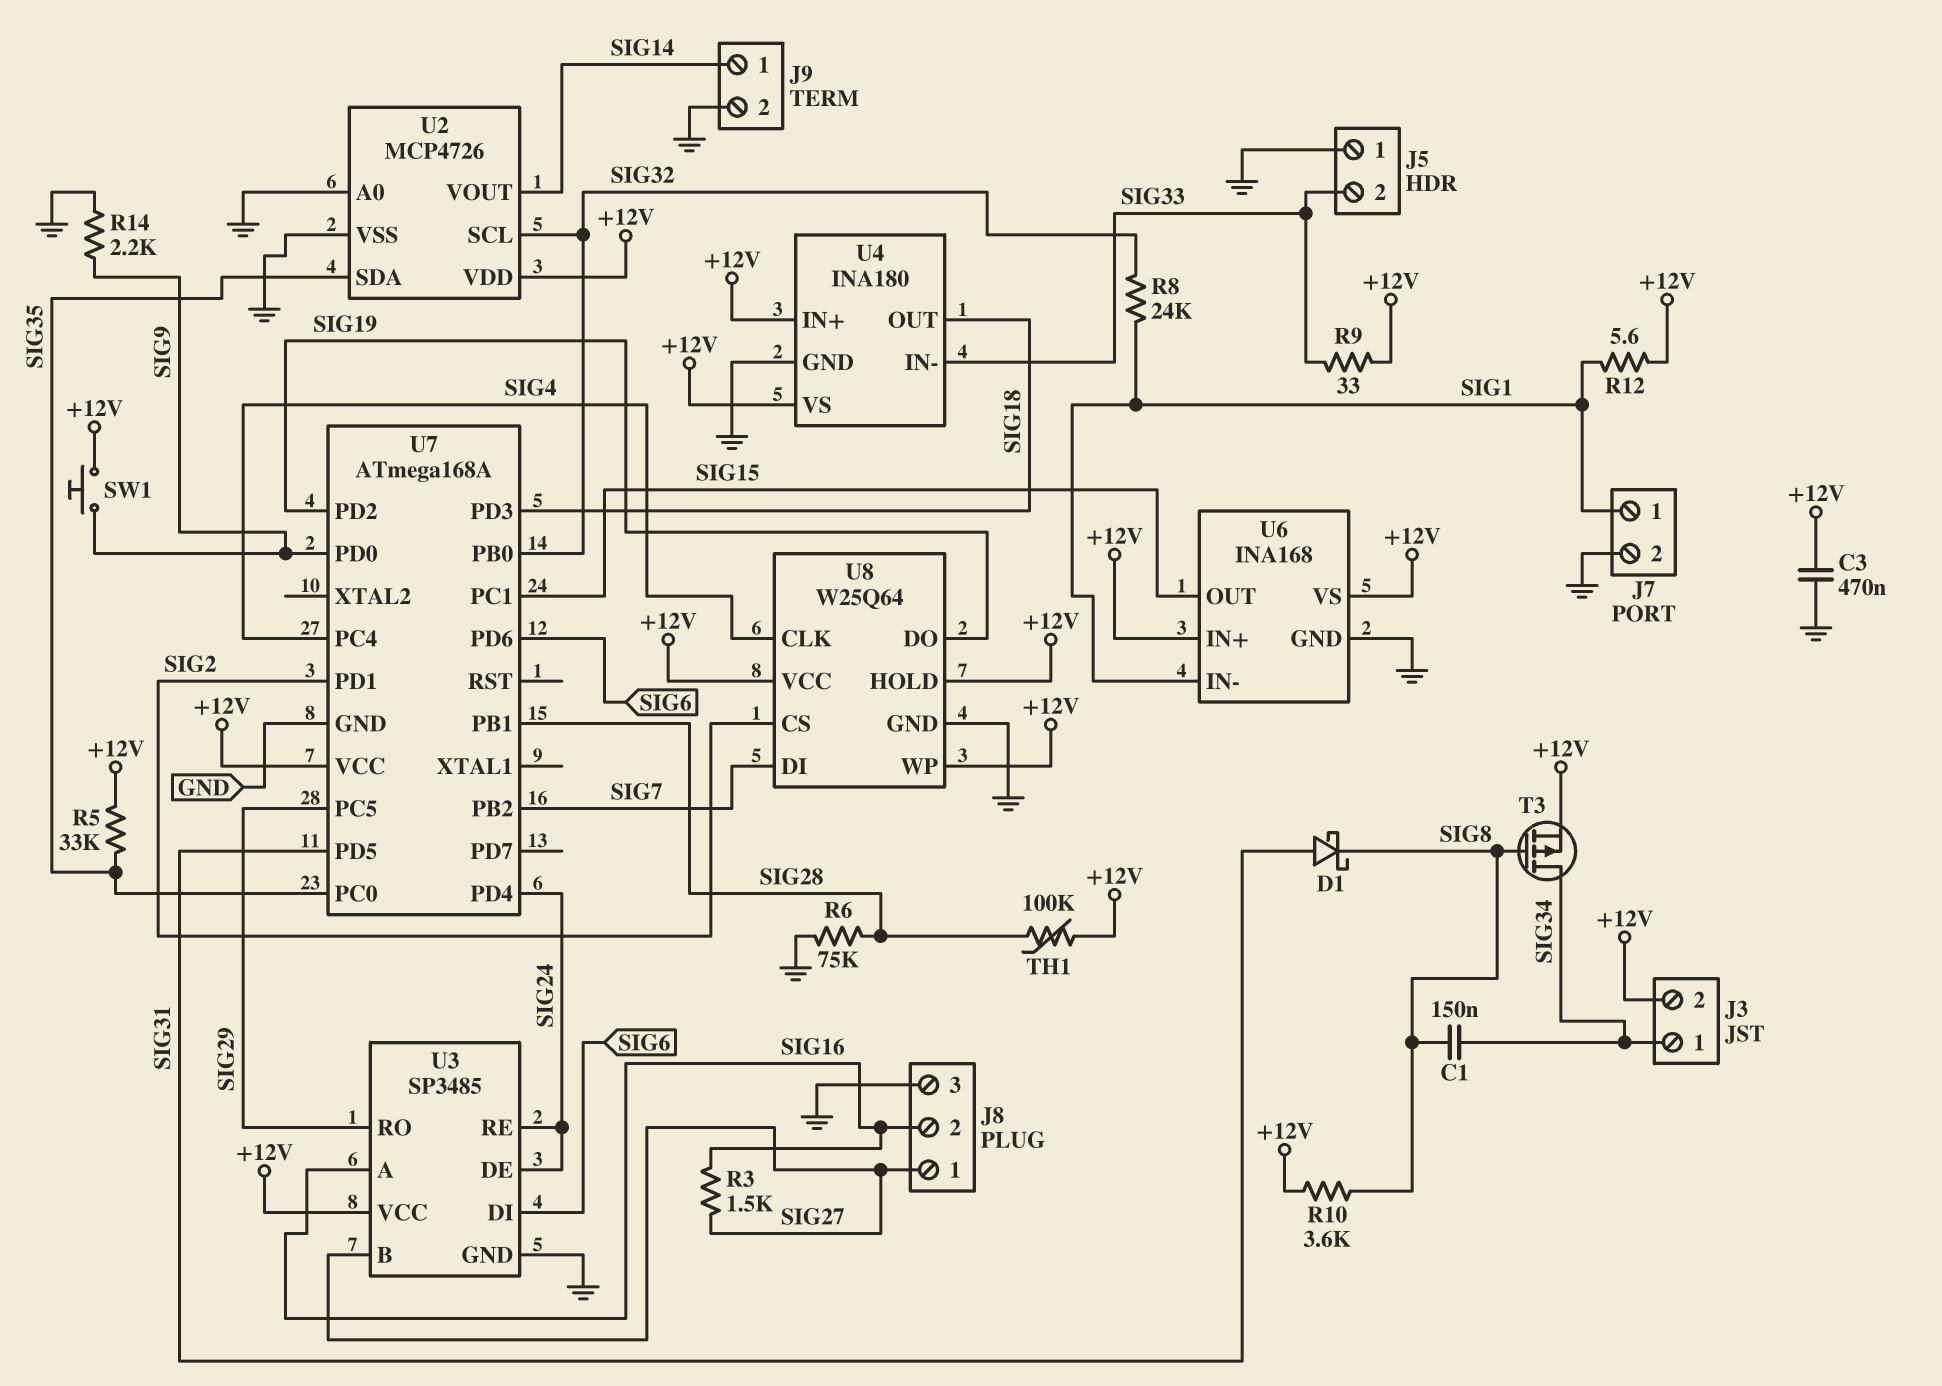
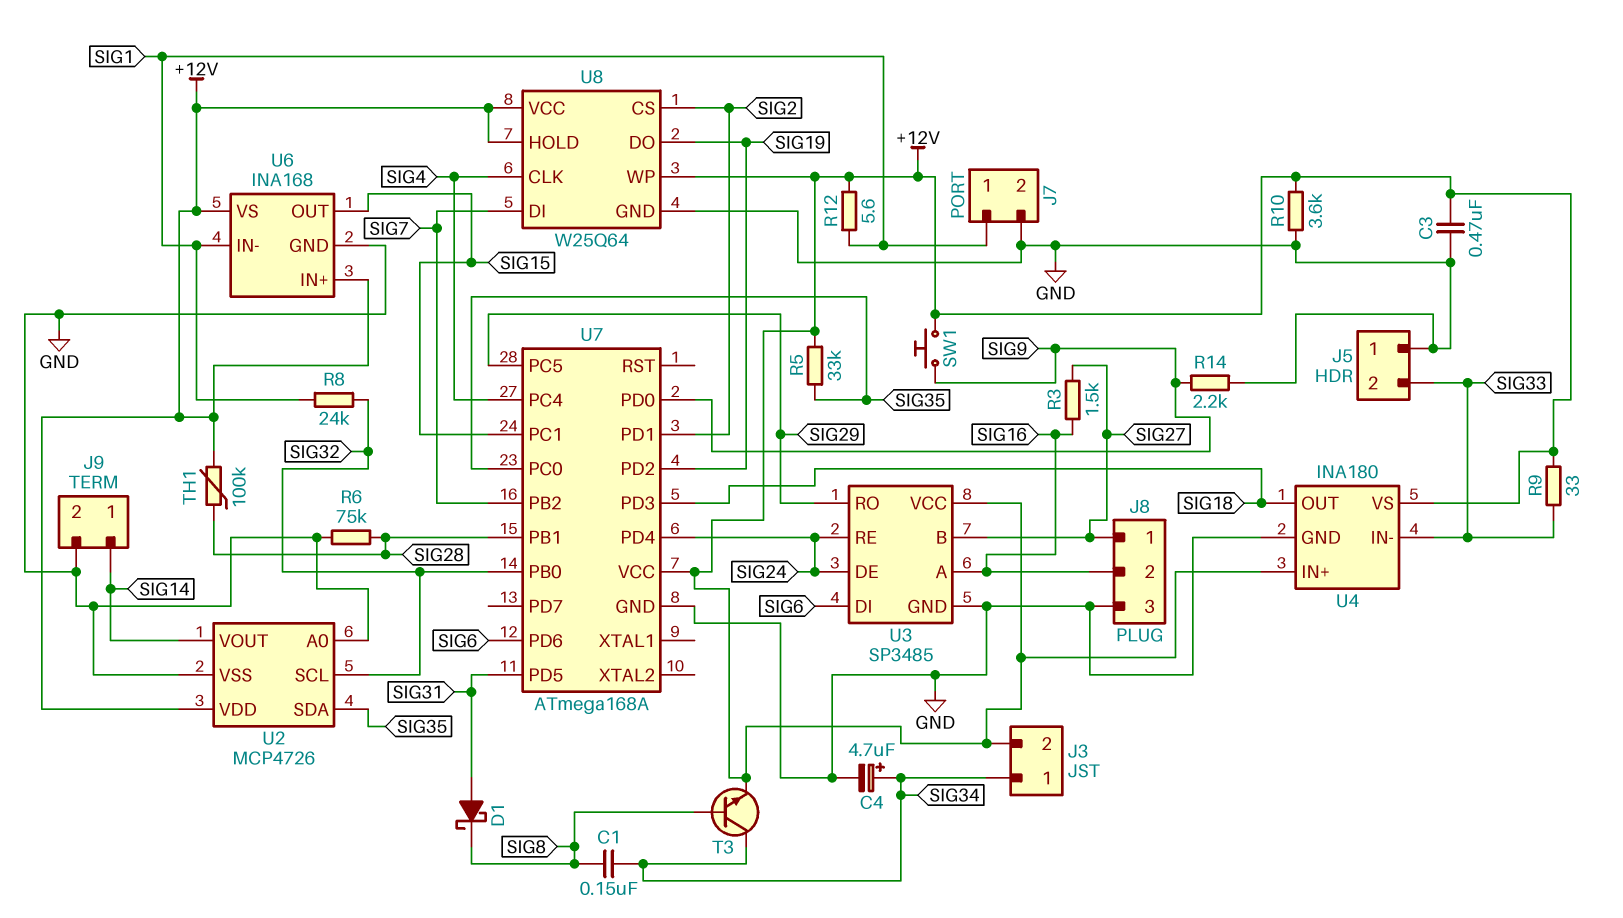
C4: none -> 4.7uF (plus SIG34, minus GND)
R10: 3.6k (+12V, SIG8) -> 3.6k (+12V, GND)
T3: PMOS (G SIG8, D SIG34, S +12V) -> NPN (B SIG8, C SIG34, E +12V)

